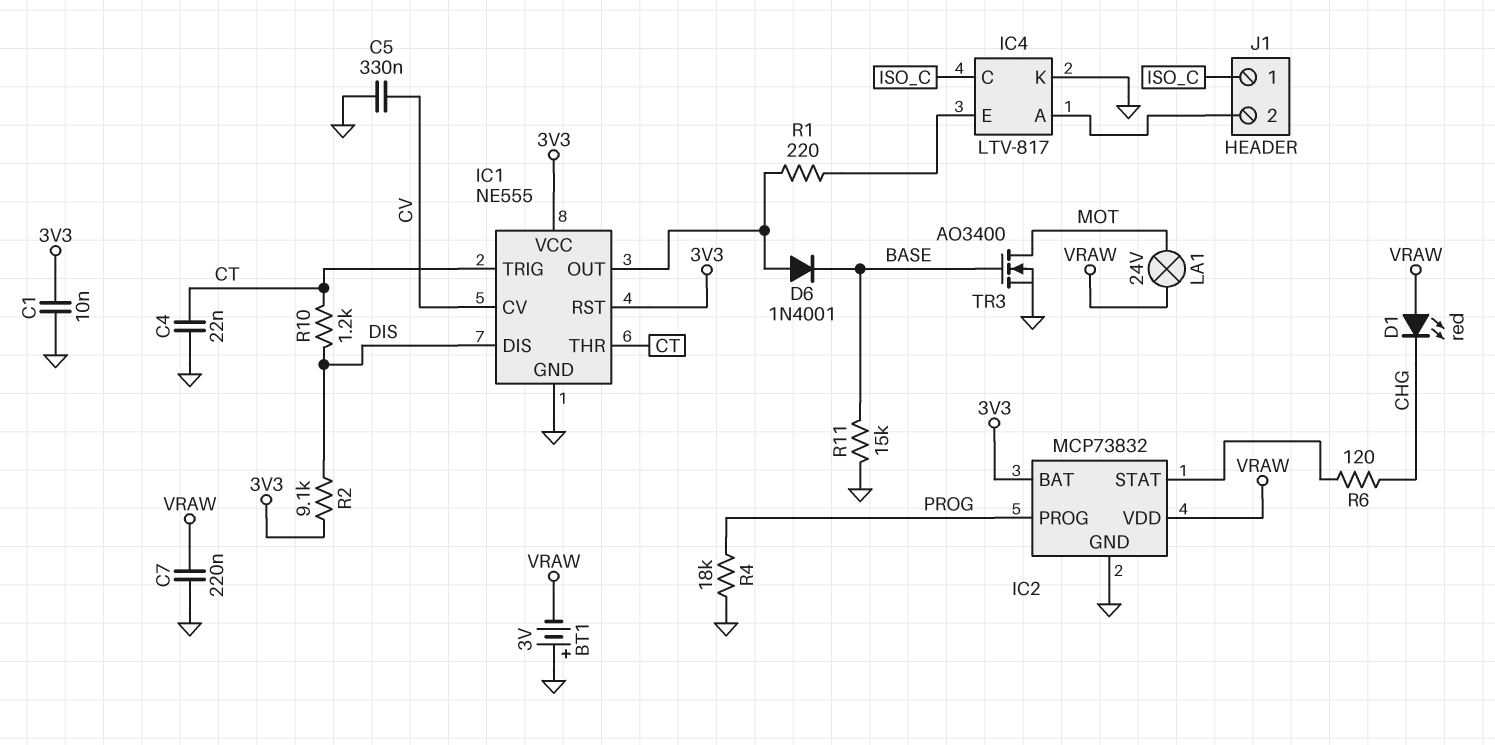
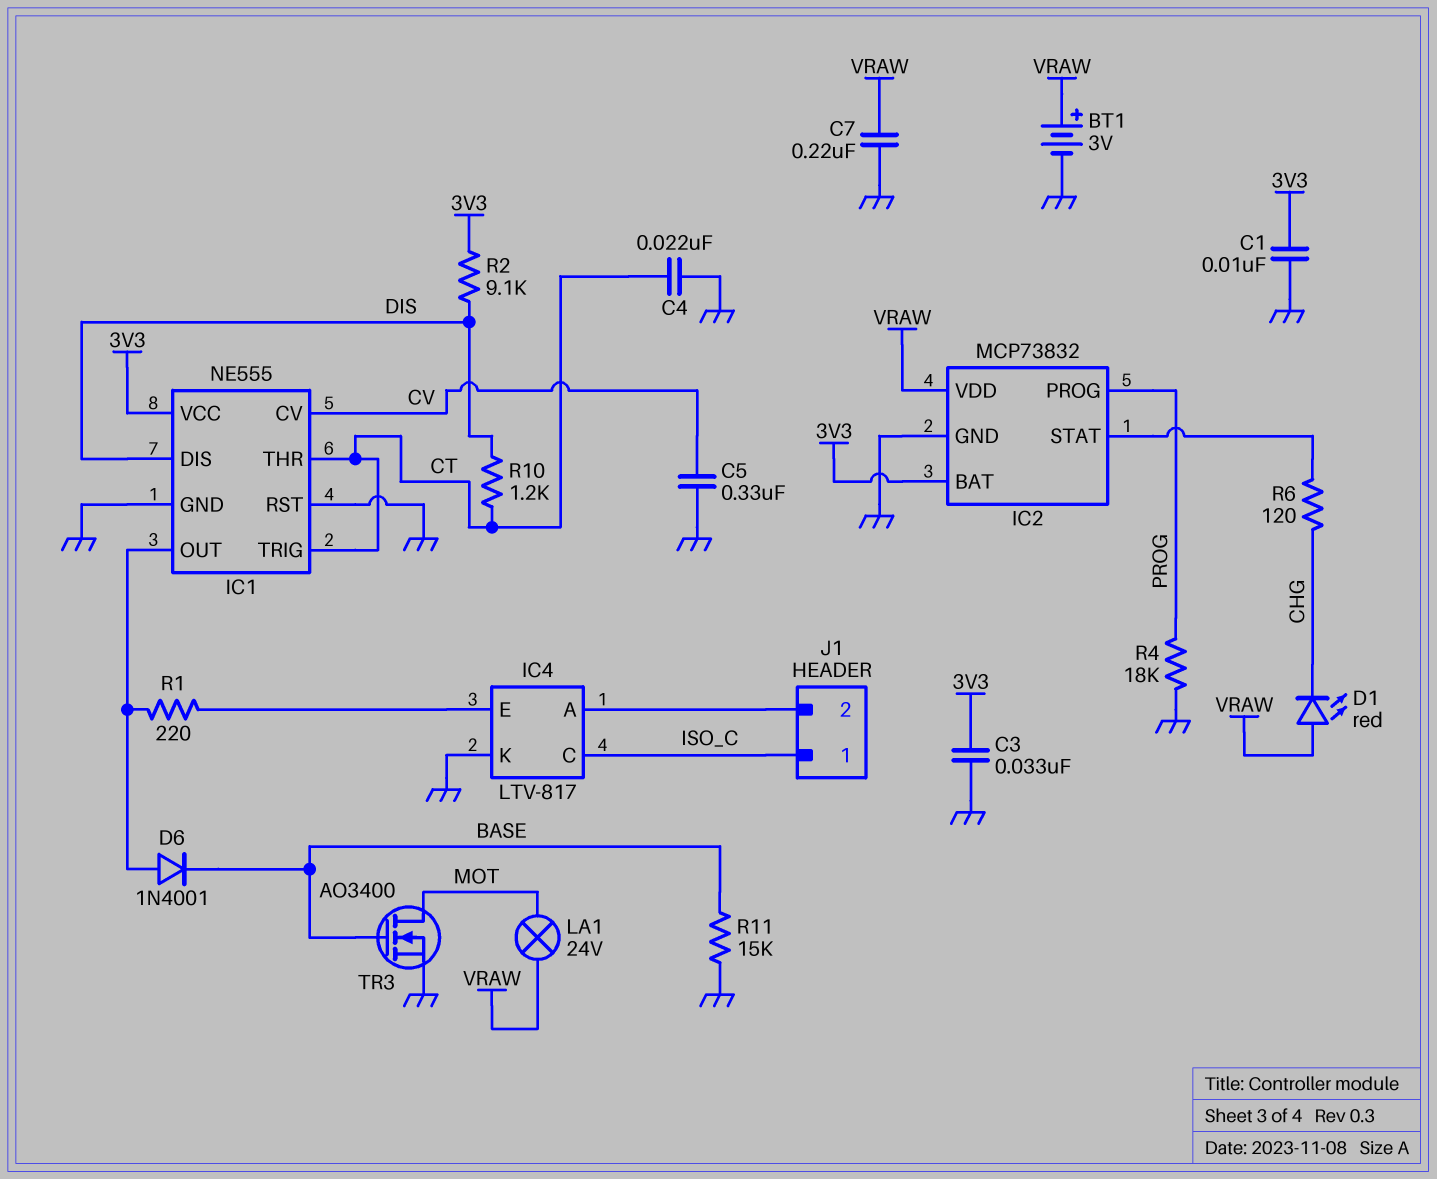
BT1: 3V (plus GND, minus VRAW) -> 3V (plus VRAW, minus GND)
C3: none -> 33nF (3V3, GND)
IC1 pin RST: 3V3 -> GND

